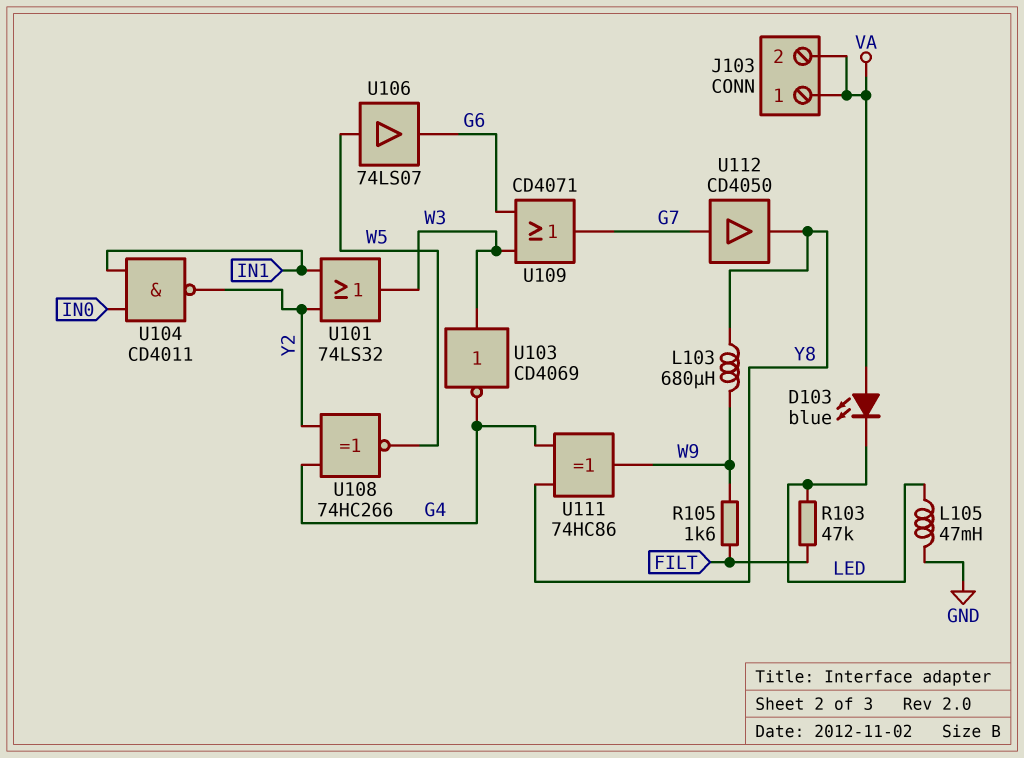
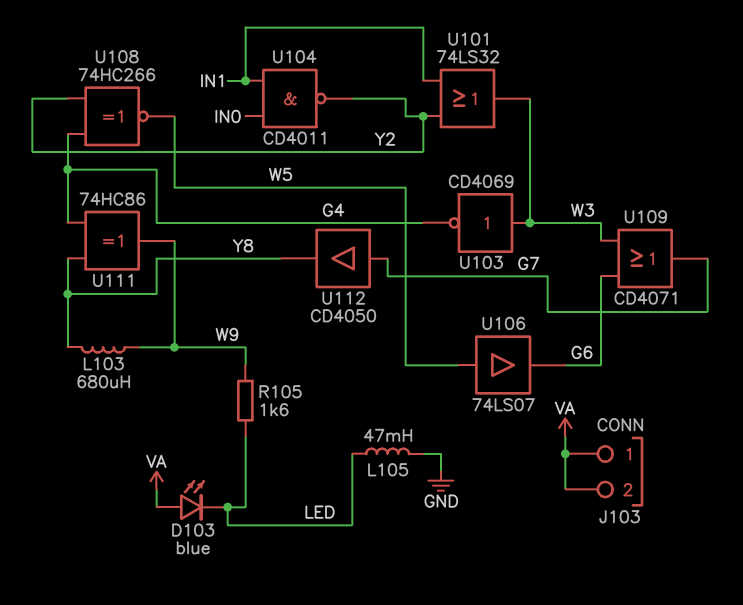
R103: 47k (FILT, LED) -> none
R105: 1.6k (FILT, W9) -> 1.6k (LED, W9)

